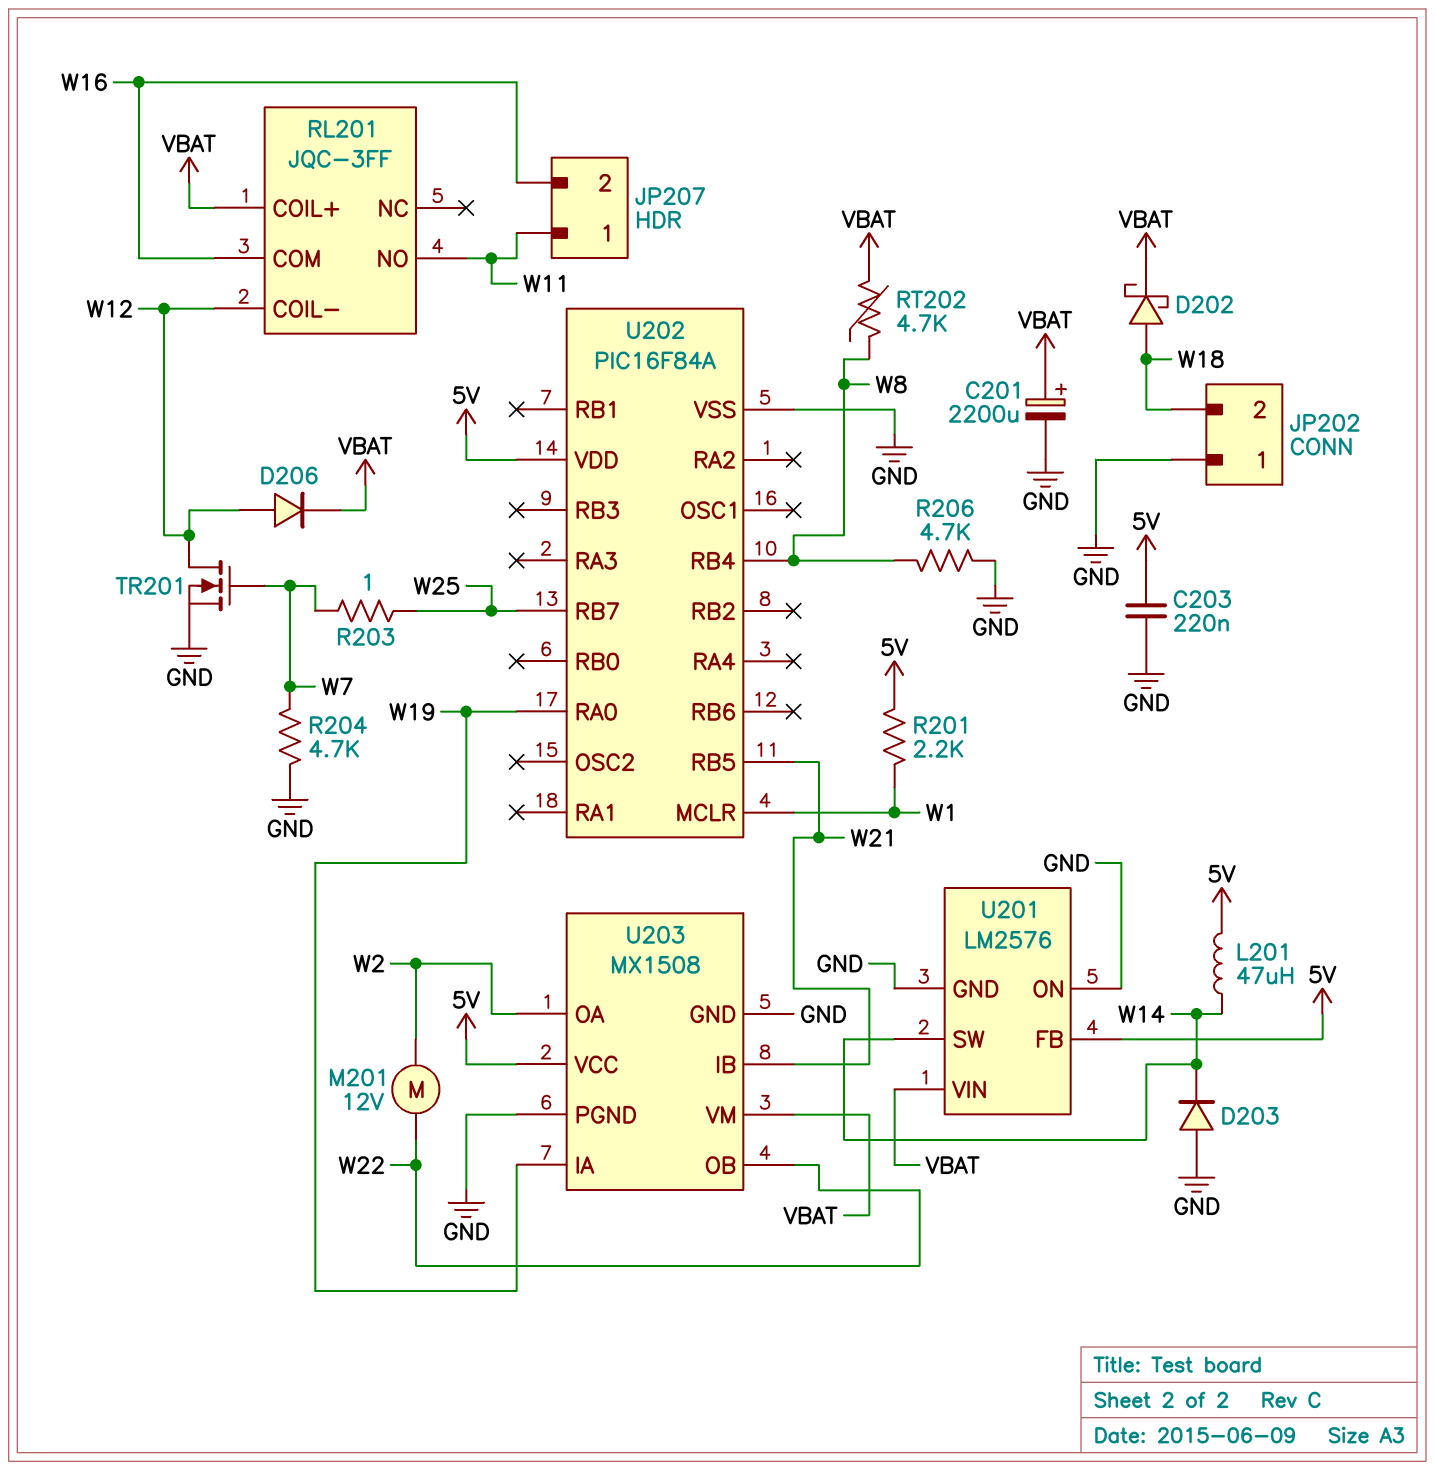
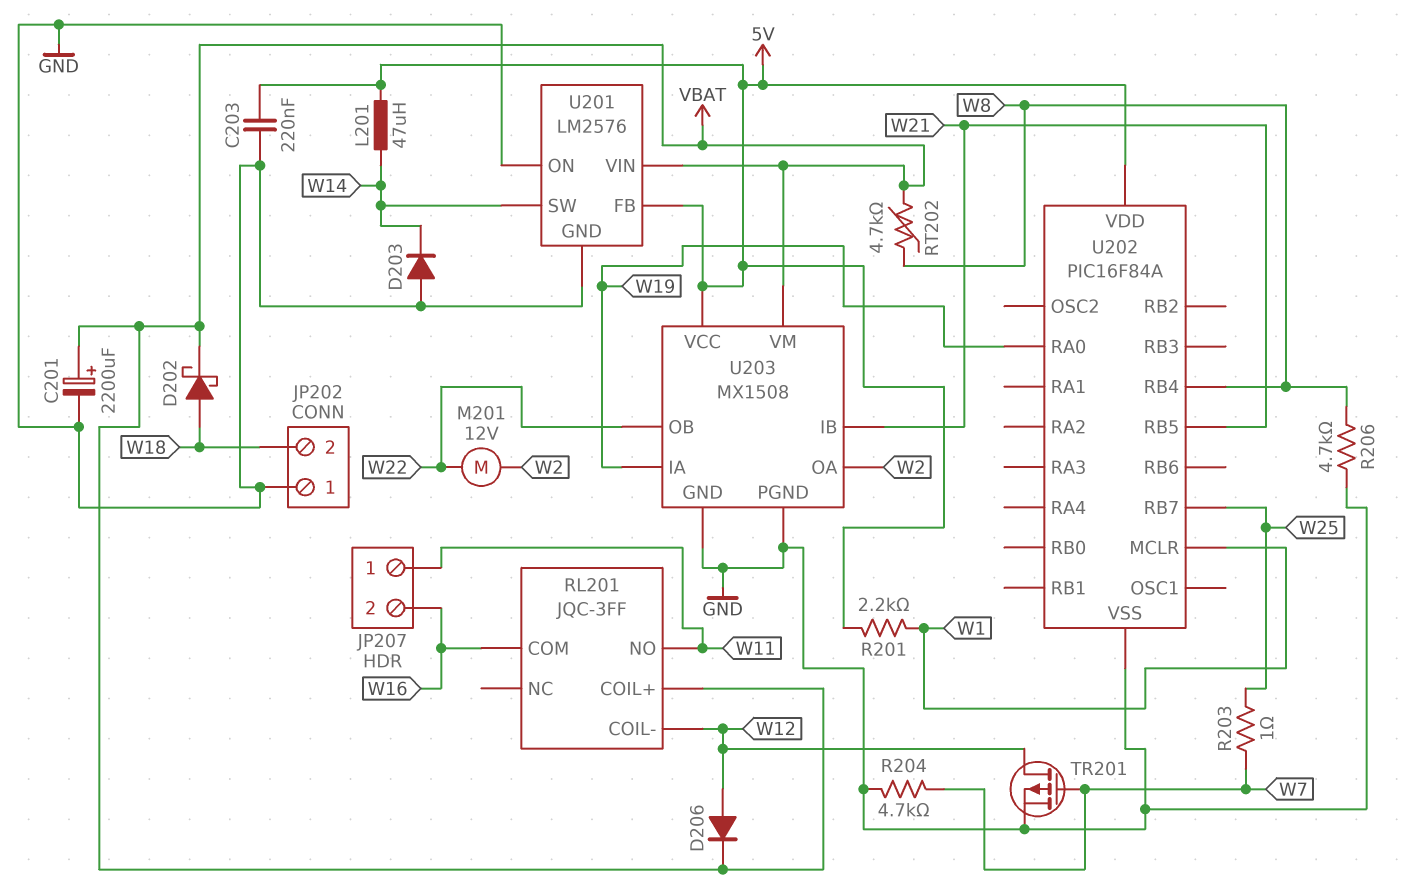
TR201: NMOS (G W7, D W12, S GND) -> PMOS (G W7, D W12, S GND)

